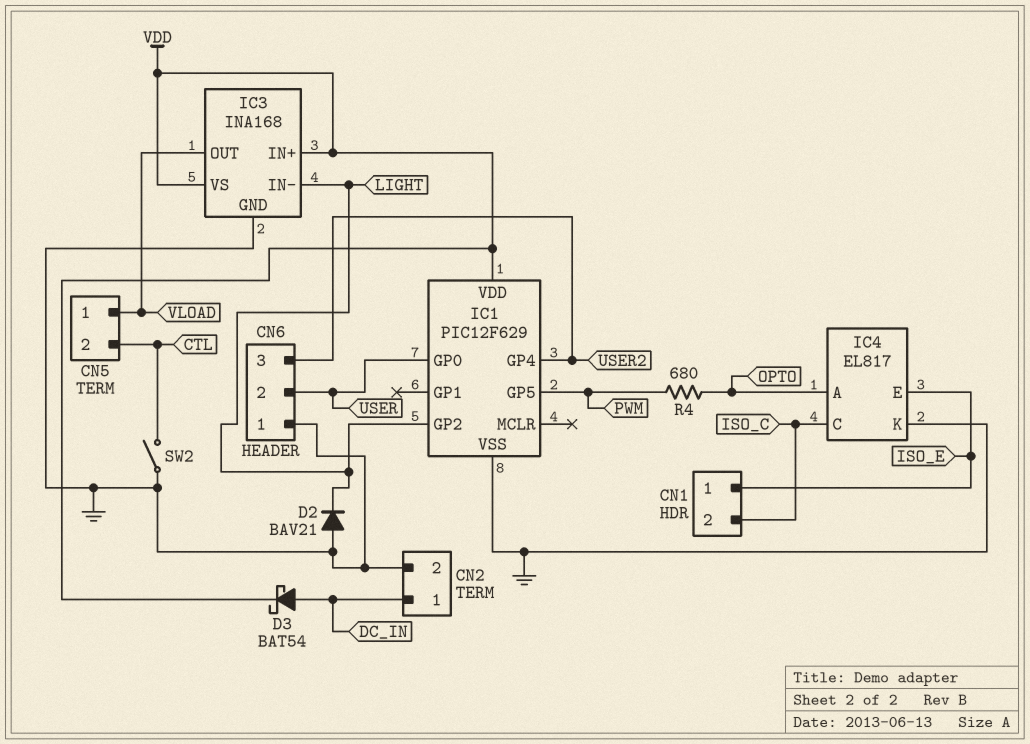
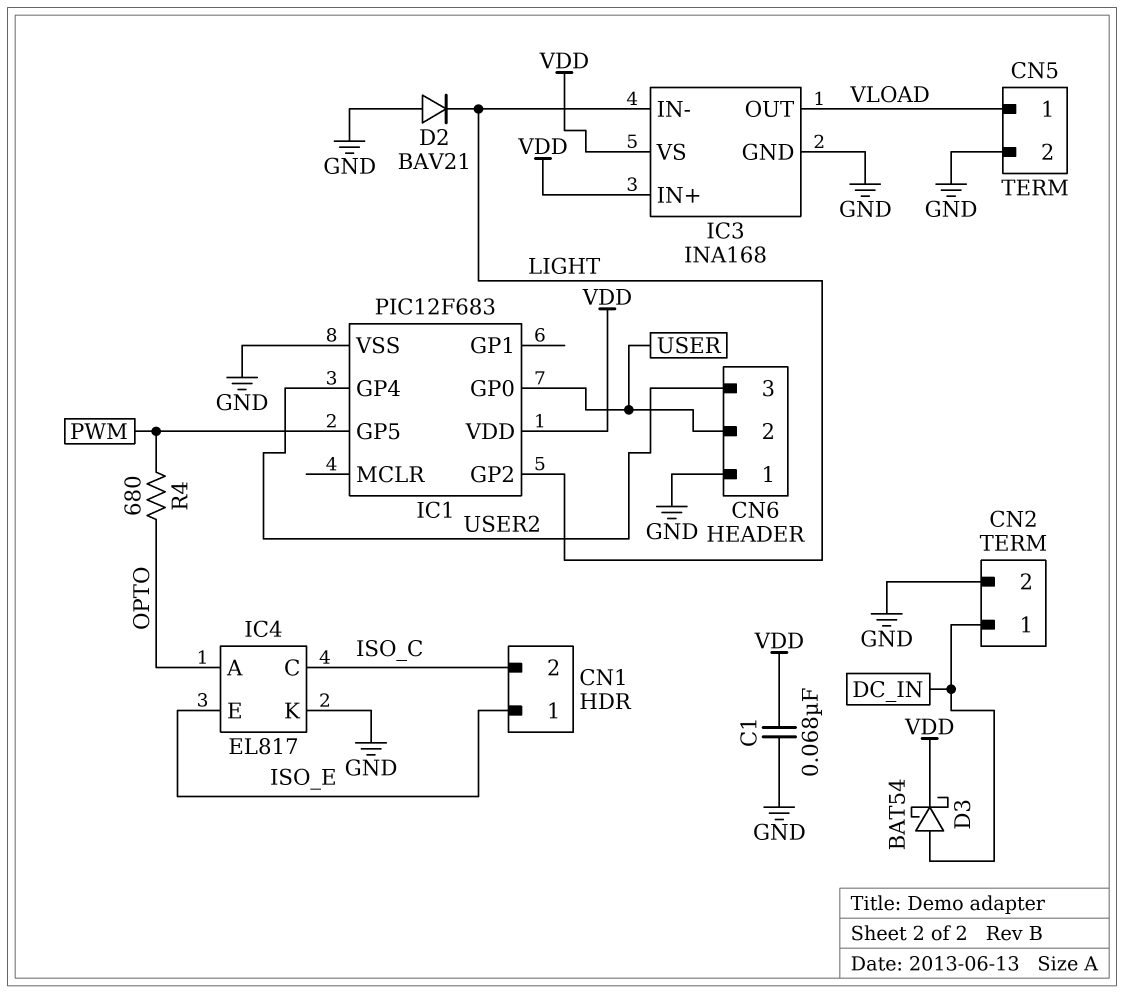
C1: none -> 68nF (GND, VDD)
CN5 pin 2: CTL -> GND
IC1: PIC12F629 -> PIC12F683
SW2: switch (CTL, GND) -> none

